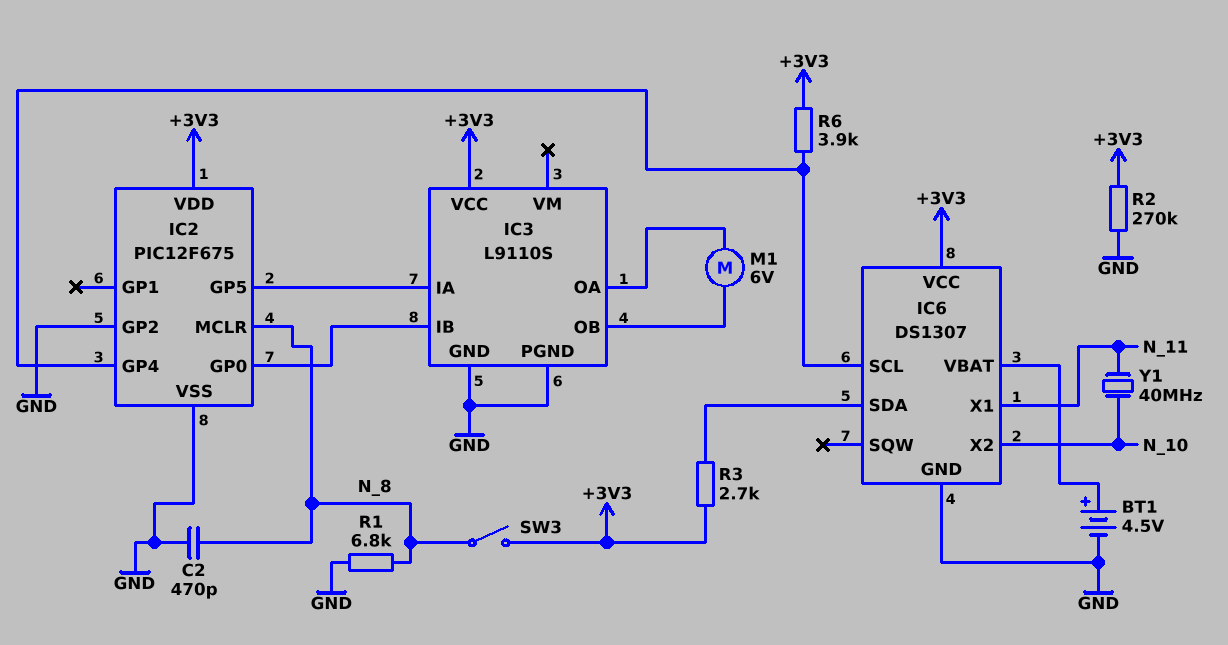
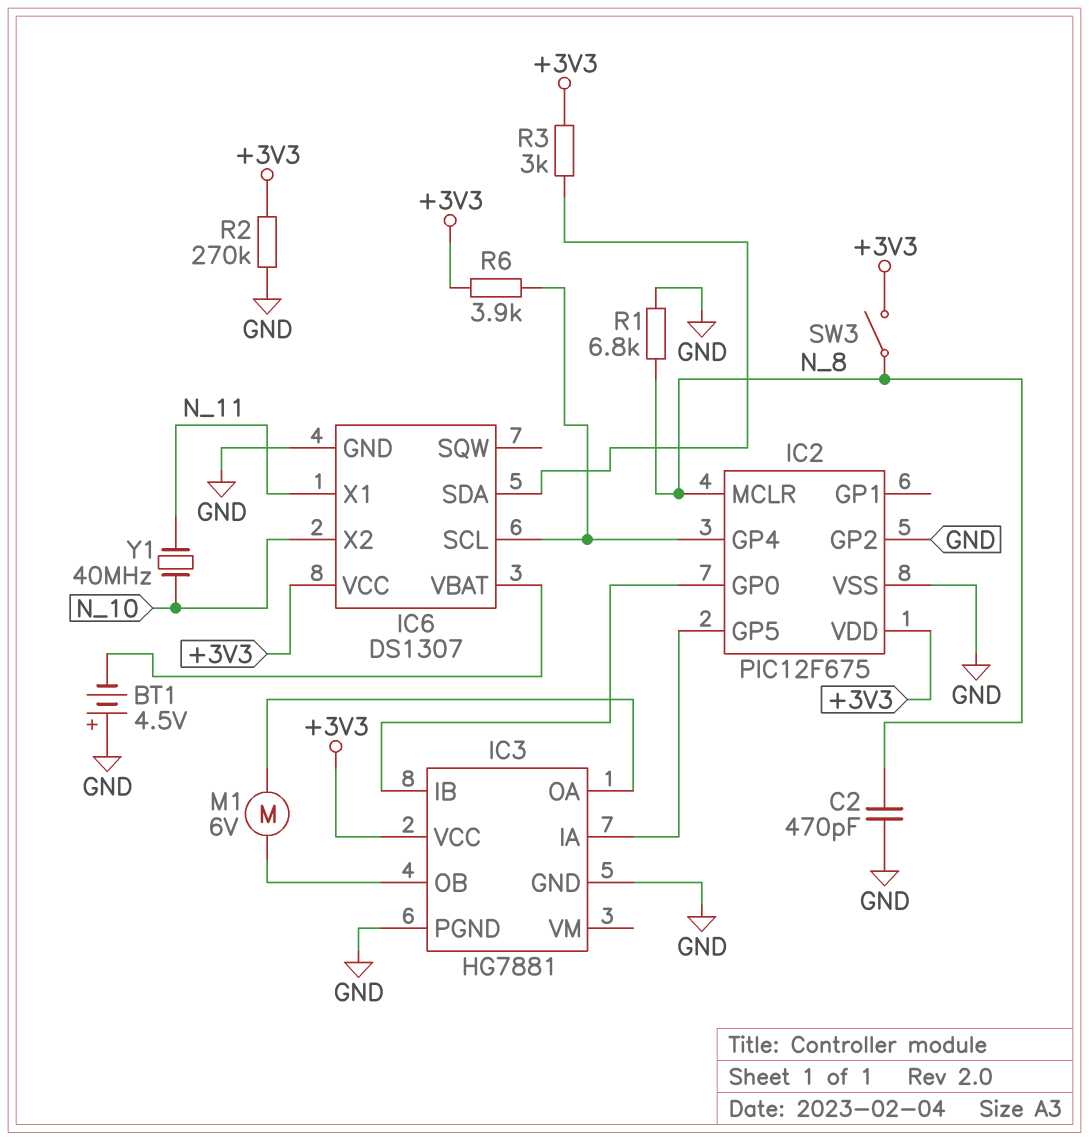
BT1: 4.5V (plus IC6/VBAT, minus GND) -> 4.5V (plus GND, minus IC6/VBAT)
IC3: L9110S -> HG7881
R3: 2.7k (+3V3, IC6/SDA) -> 3k (+3V3, IC6/SDA)

